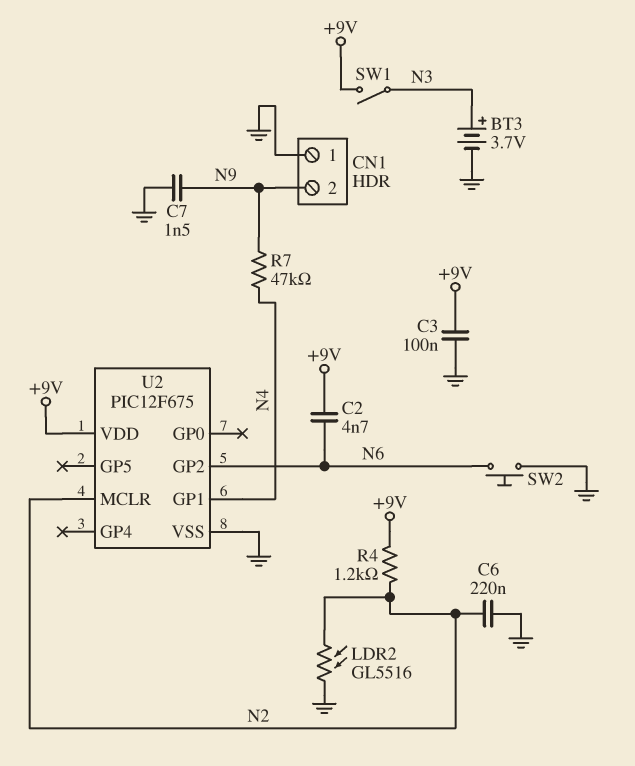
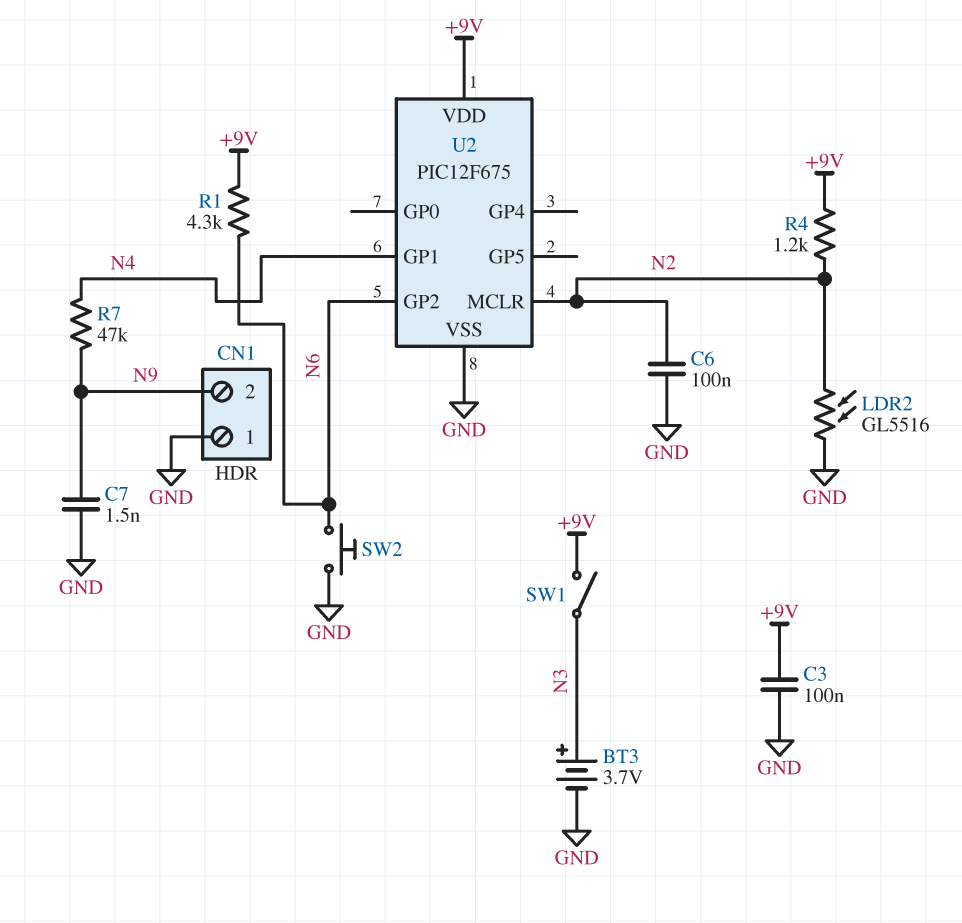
C2: 4.7nF (+9V, N6) -> none
C6: 220nF (GND, N2) -> 100nF (GND, N2)
R1: none -> 4.3k (+9V, N6)

